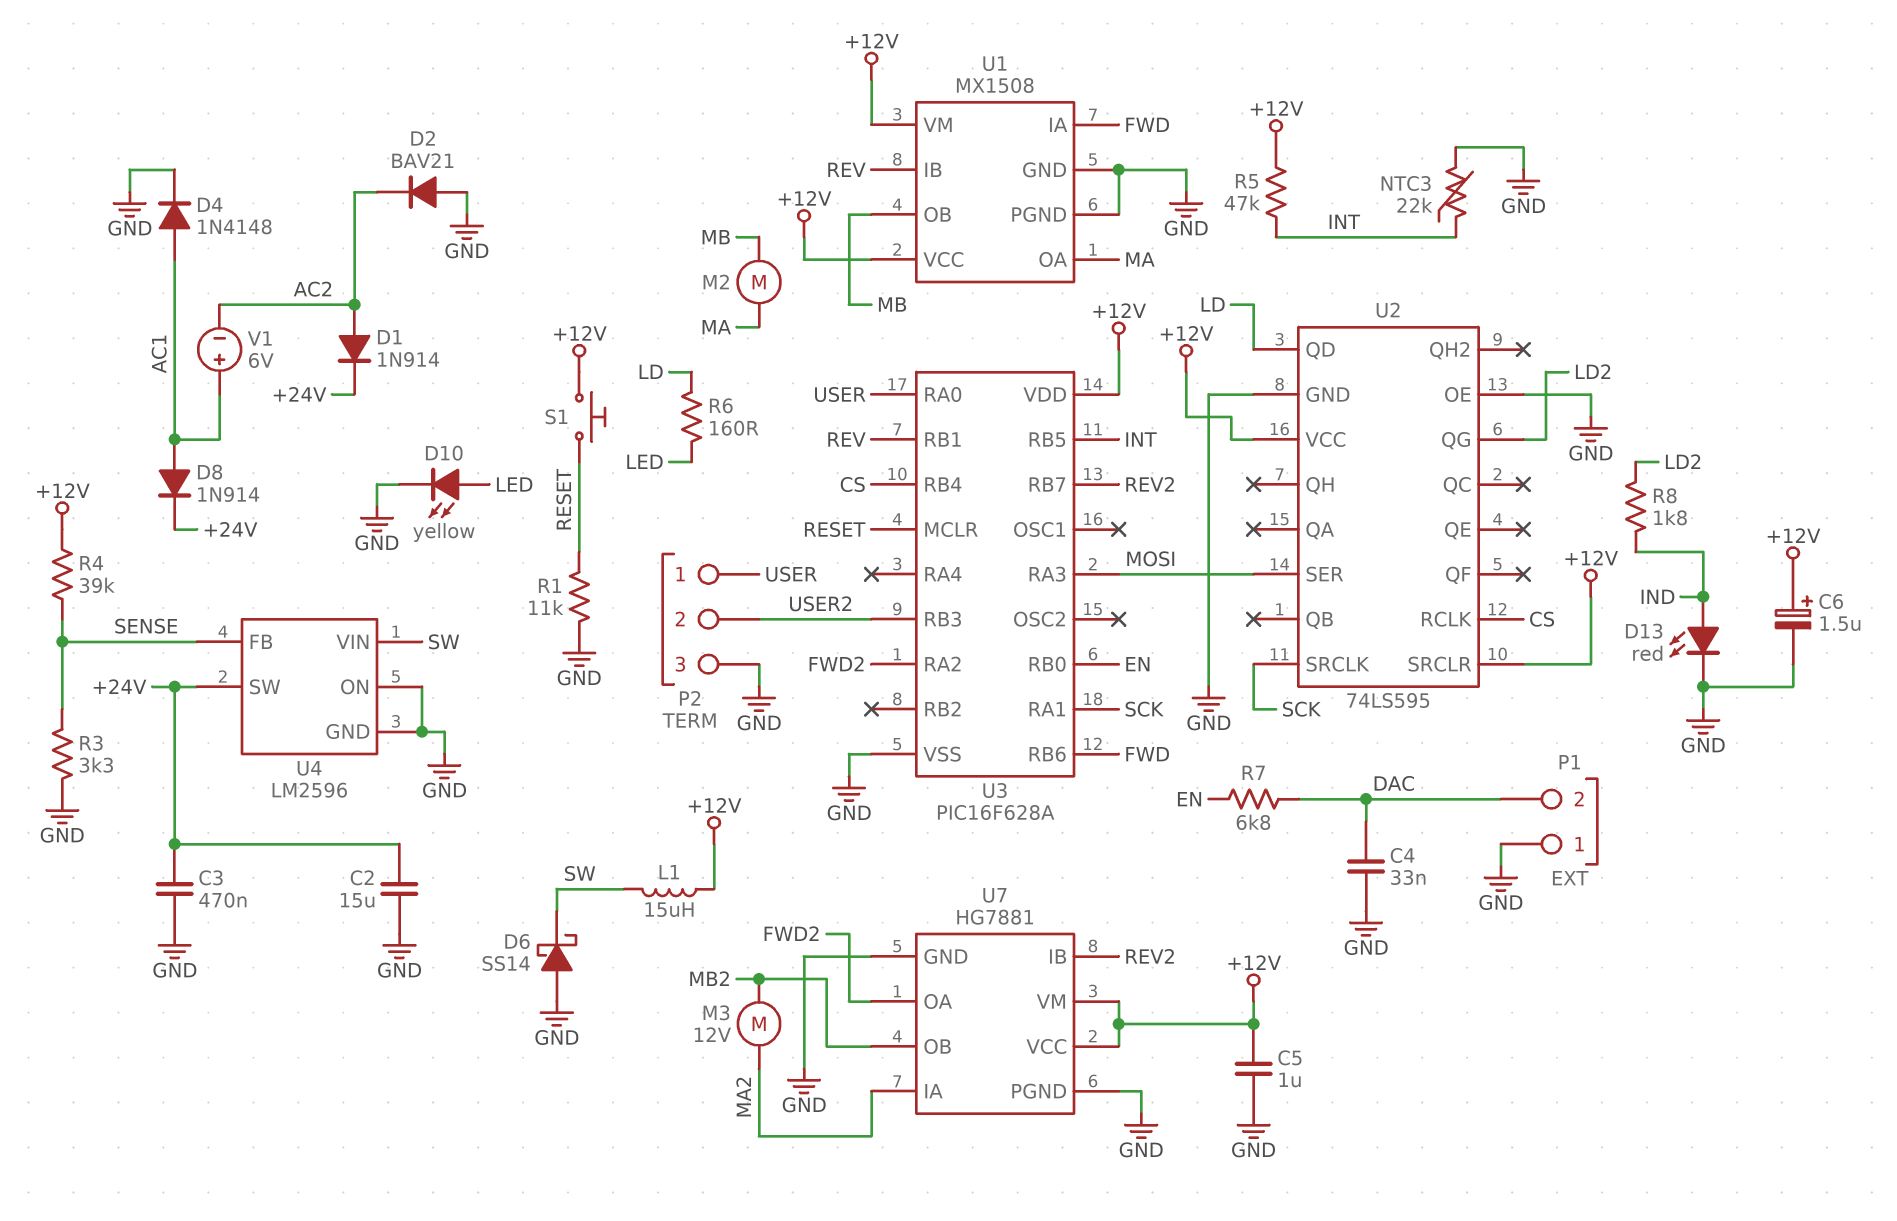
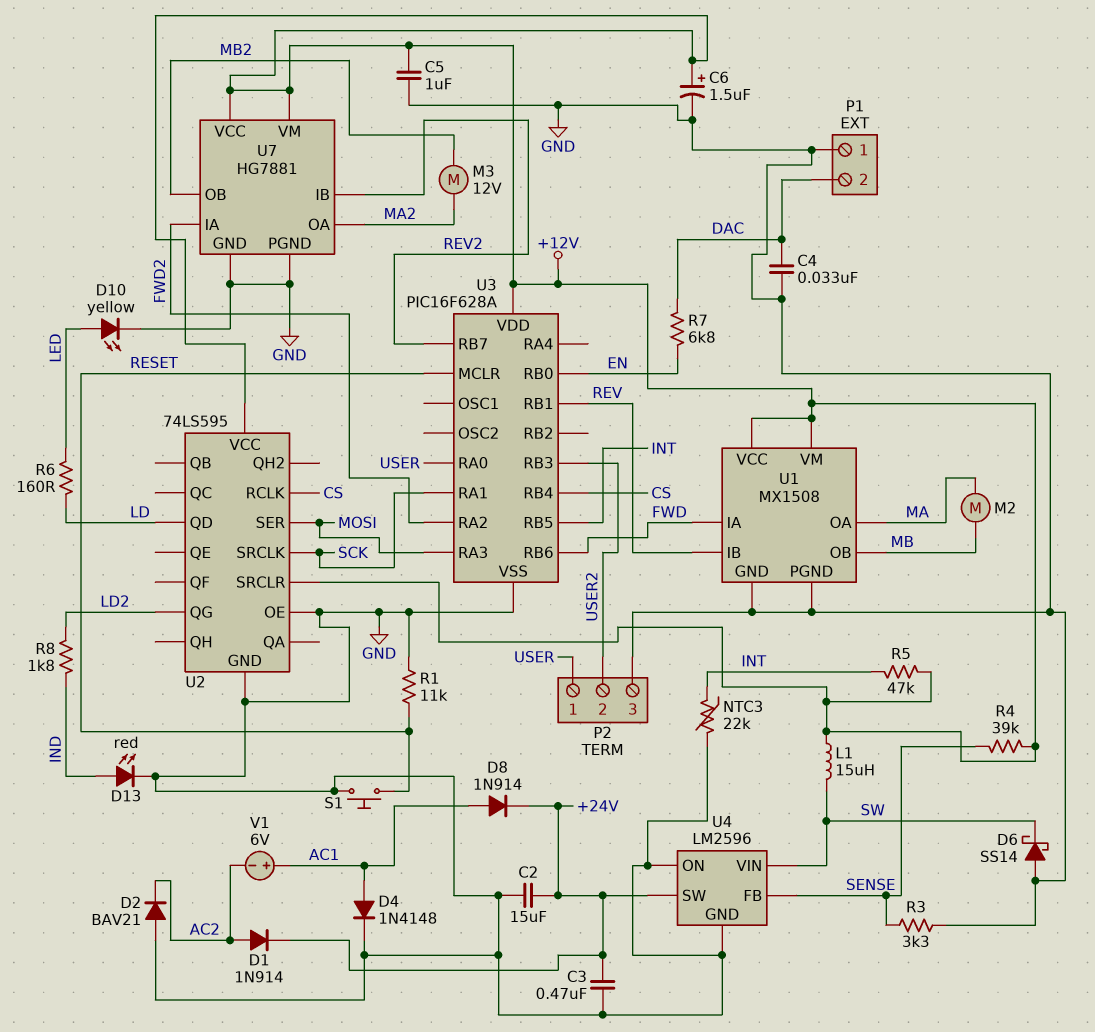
S1: button (+12V, RESET) -> button (GND, RESET)
U7 pin IA: MA2 -> FWD2
U7 pin OA: FWD2 -> MA2

